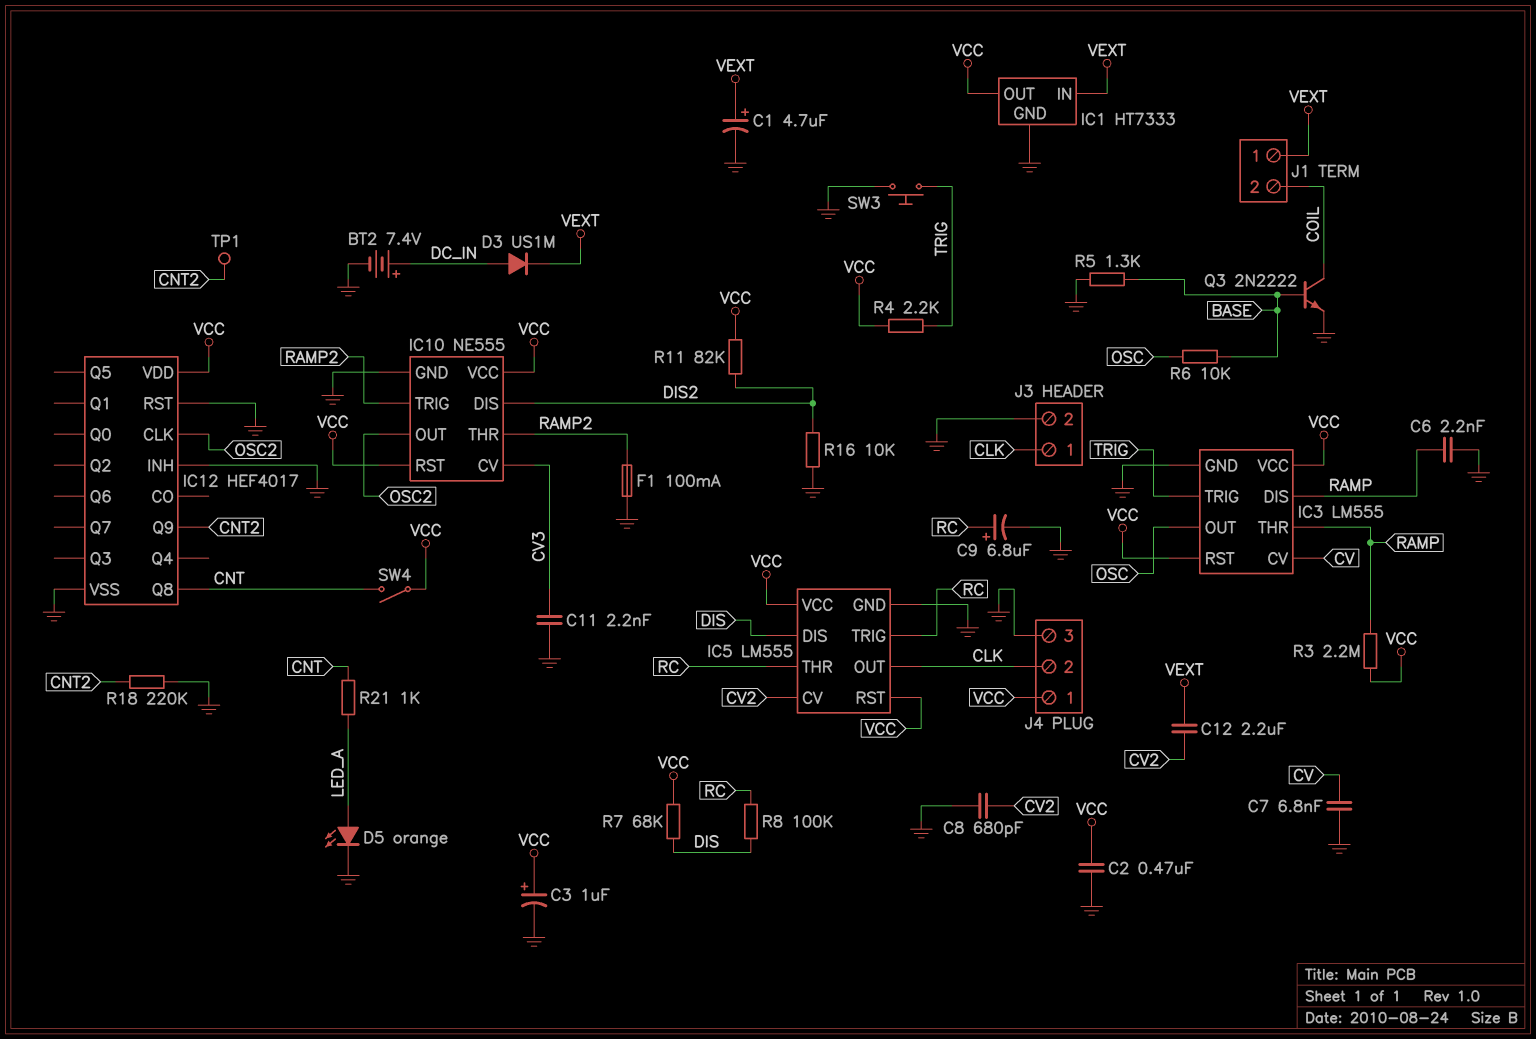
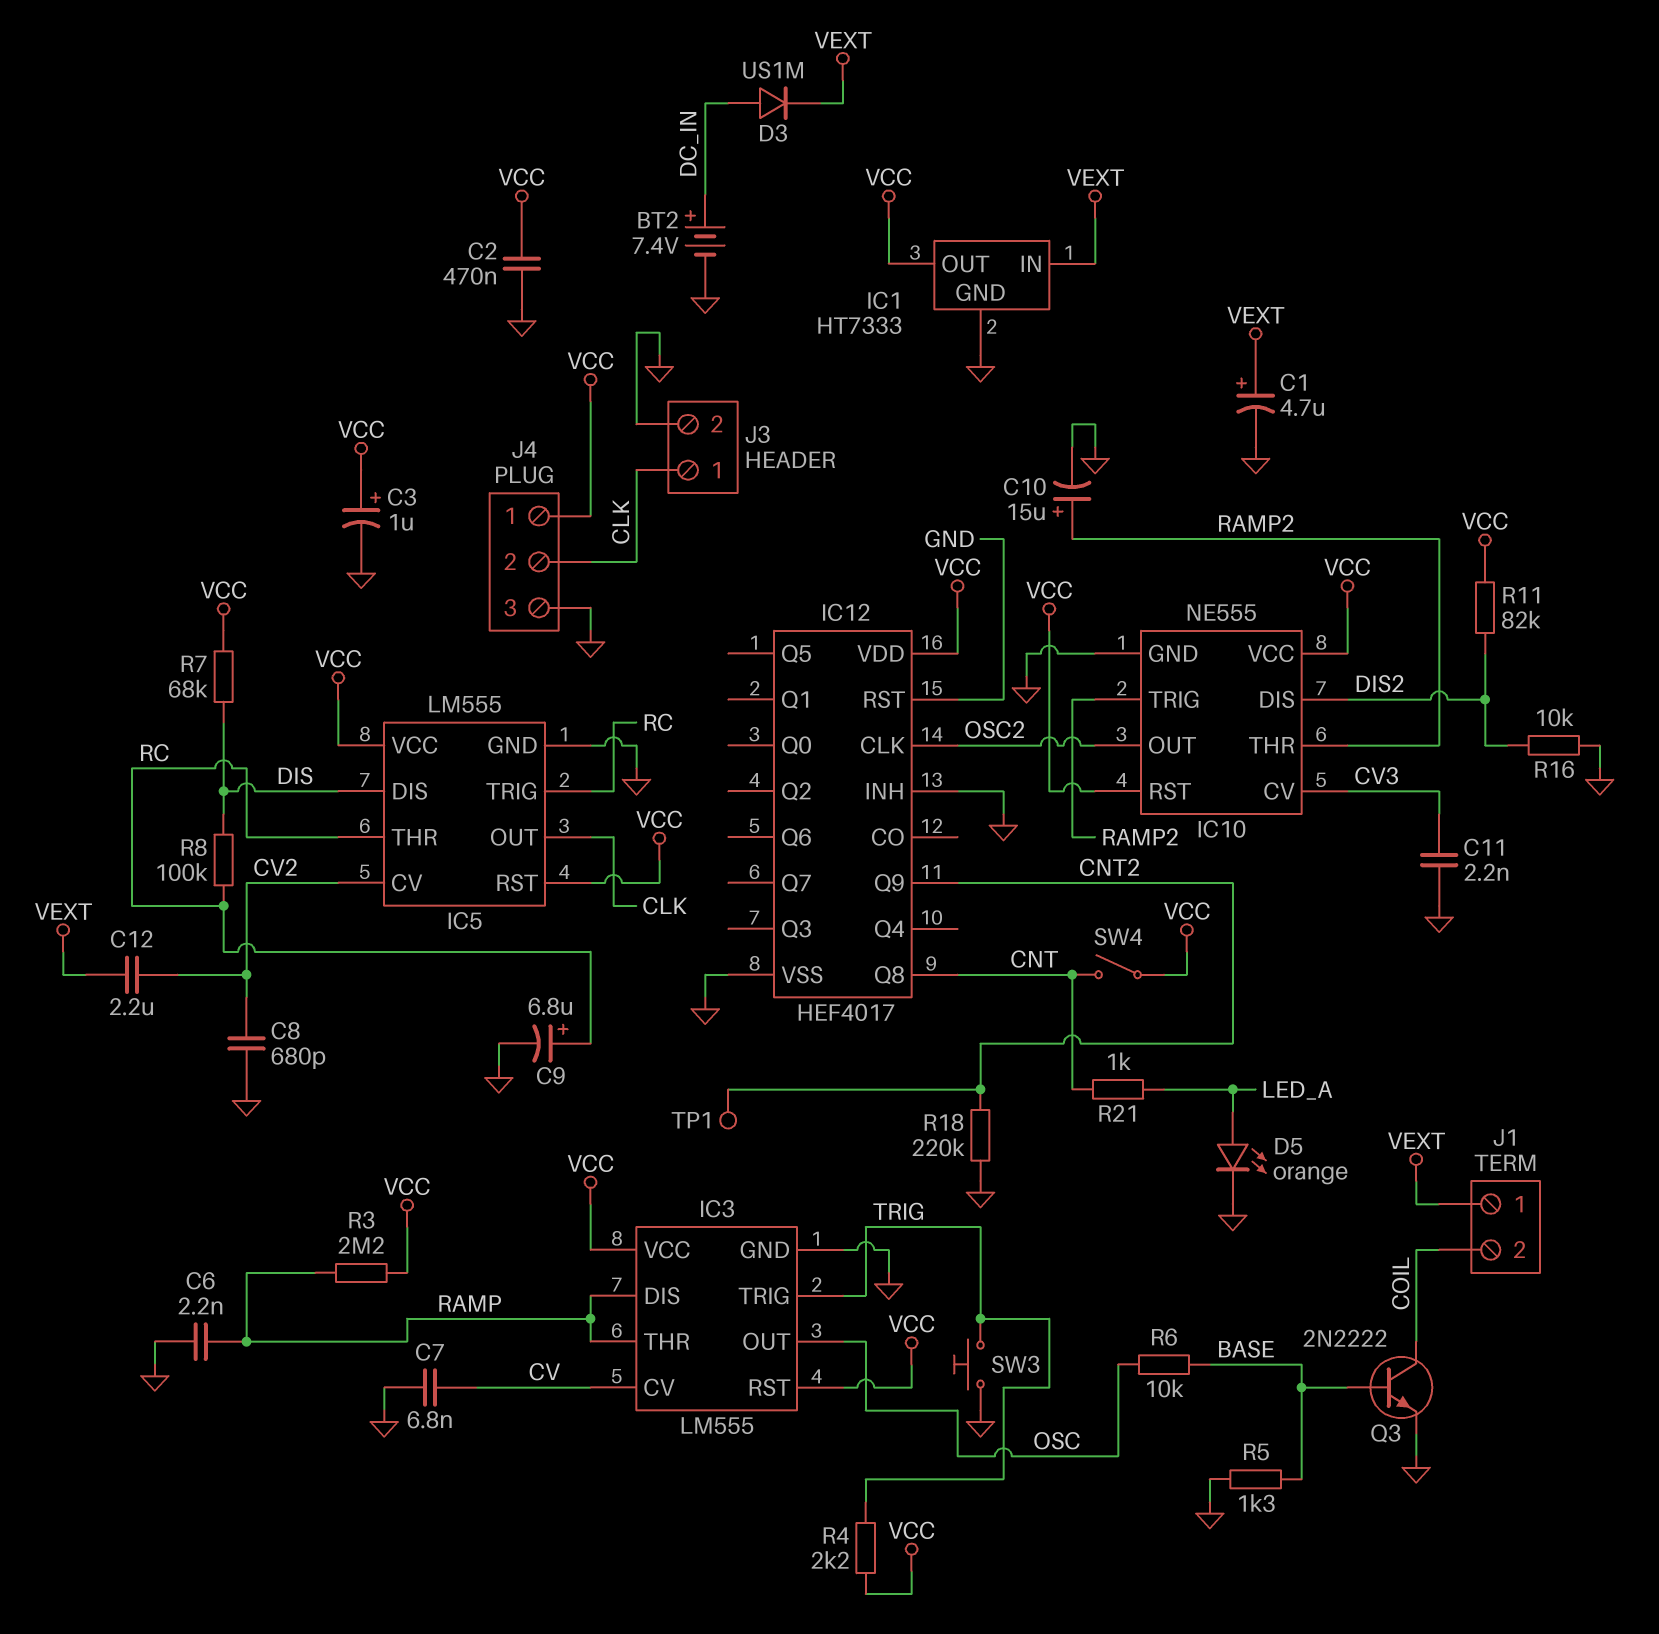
C10: none -> 15uF (plus RAMP2, minus GND)
F1: 100mA (GND, RAMP2) -> none

